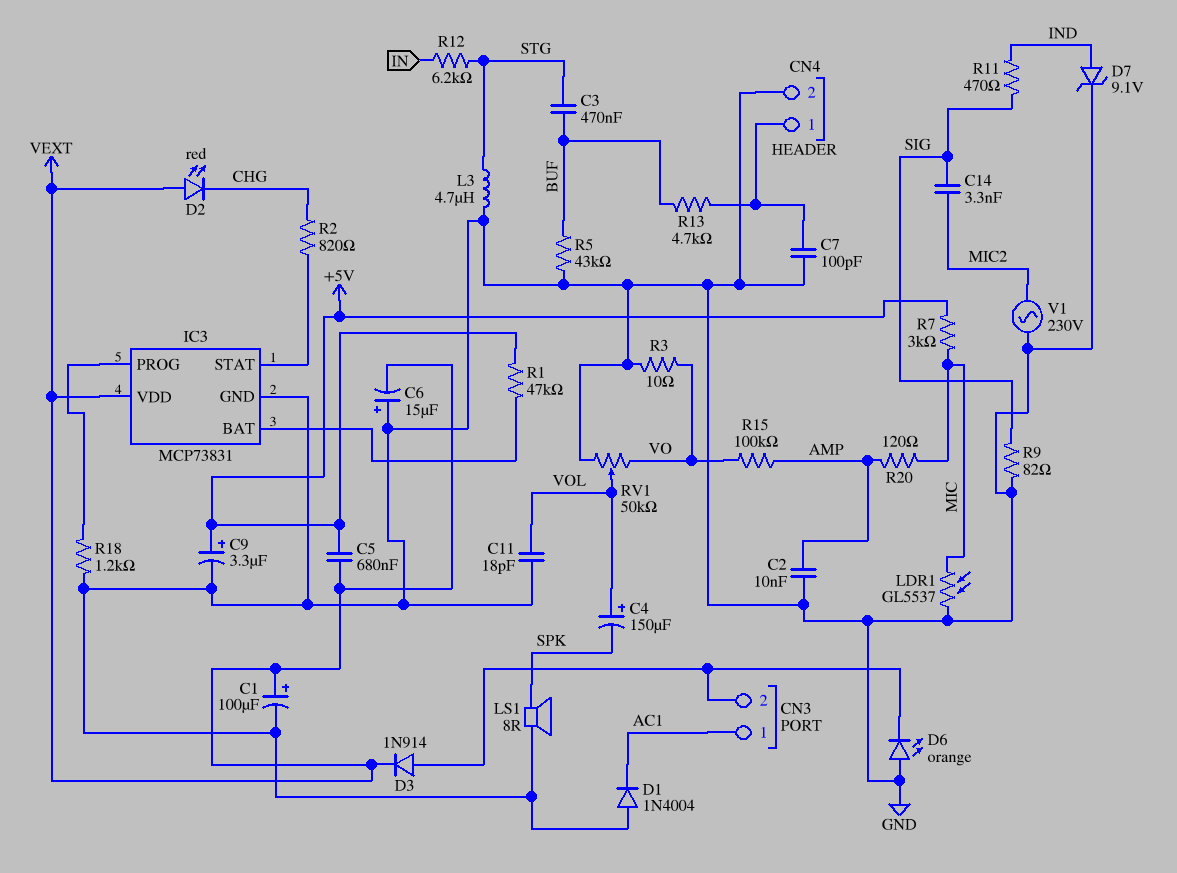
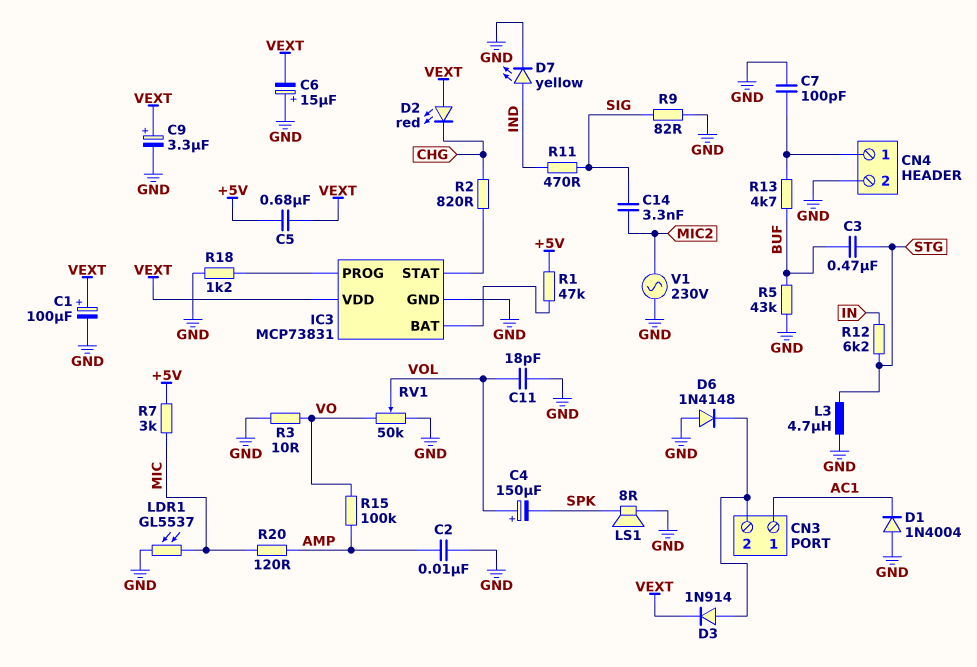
C9: 3.3uF (plus +5V, minus GND) -> 3.3uF (plus VEXT, minus GND)
D6: LED orange (A GND, K CN3/2) -> diode 1N4148 (A GND, K CN3/2)
D7: zener 9.1V (A IND, K GND) -> LED yellow (A IND, K GND)

